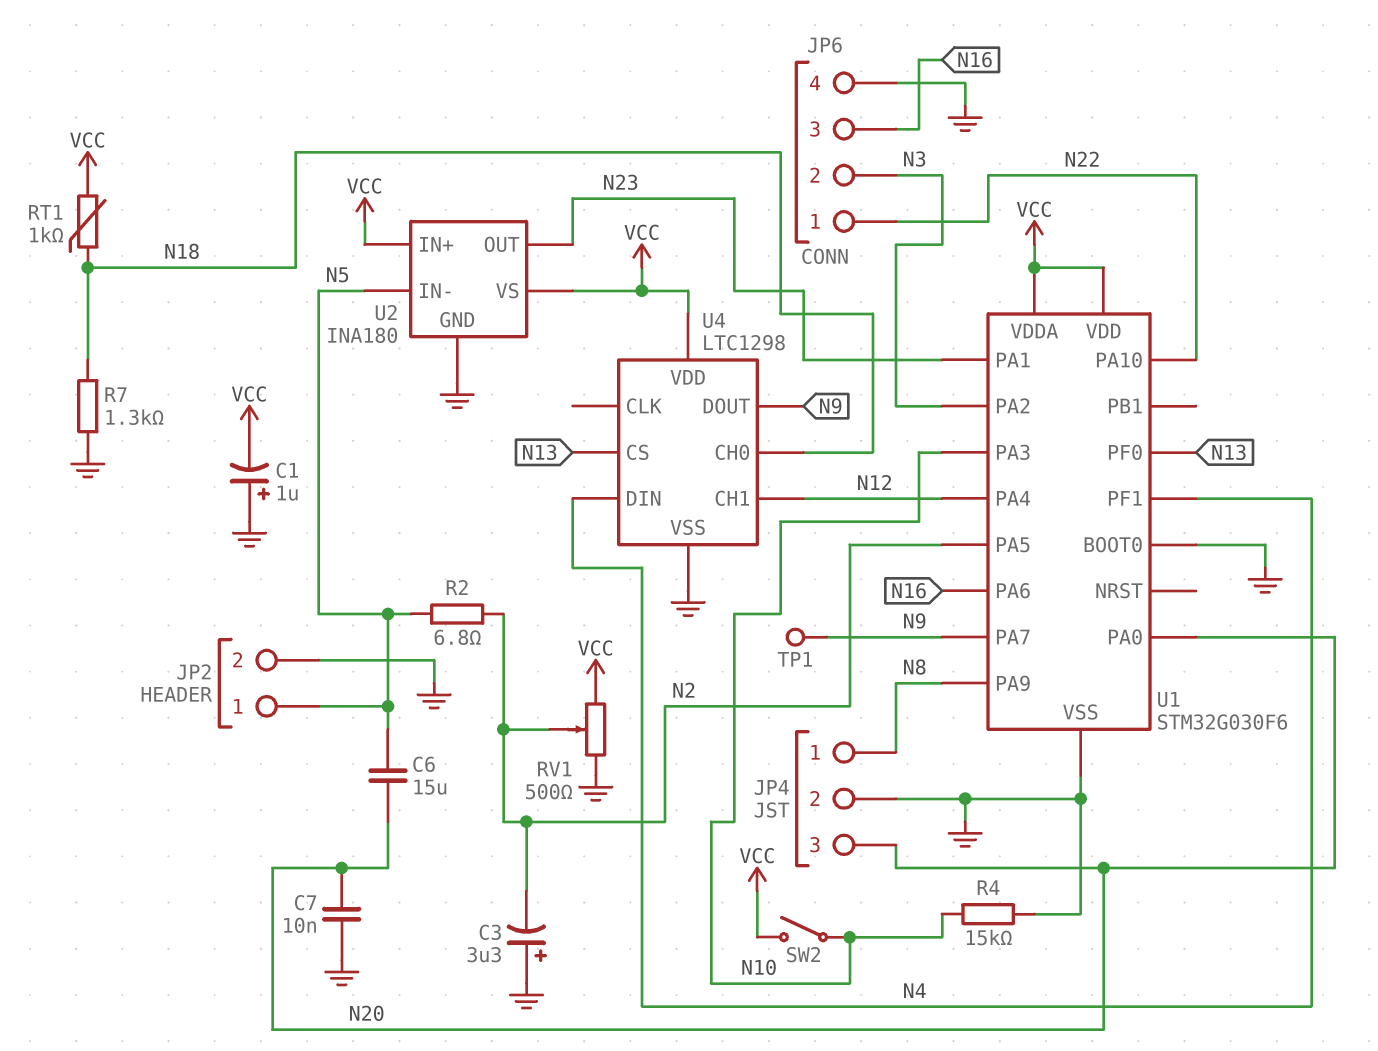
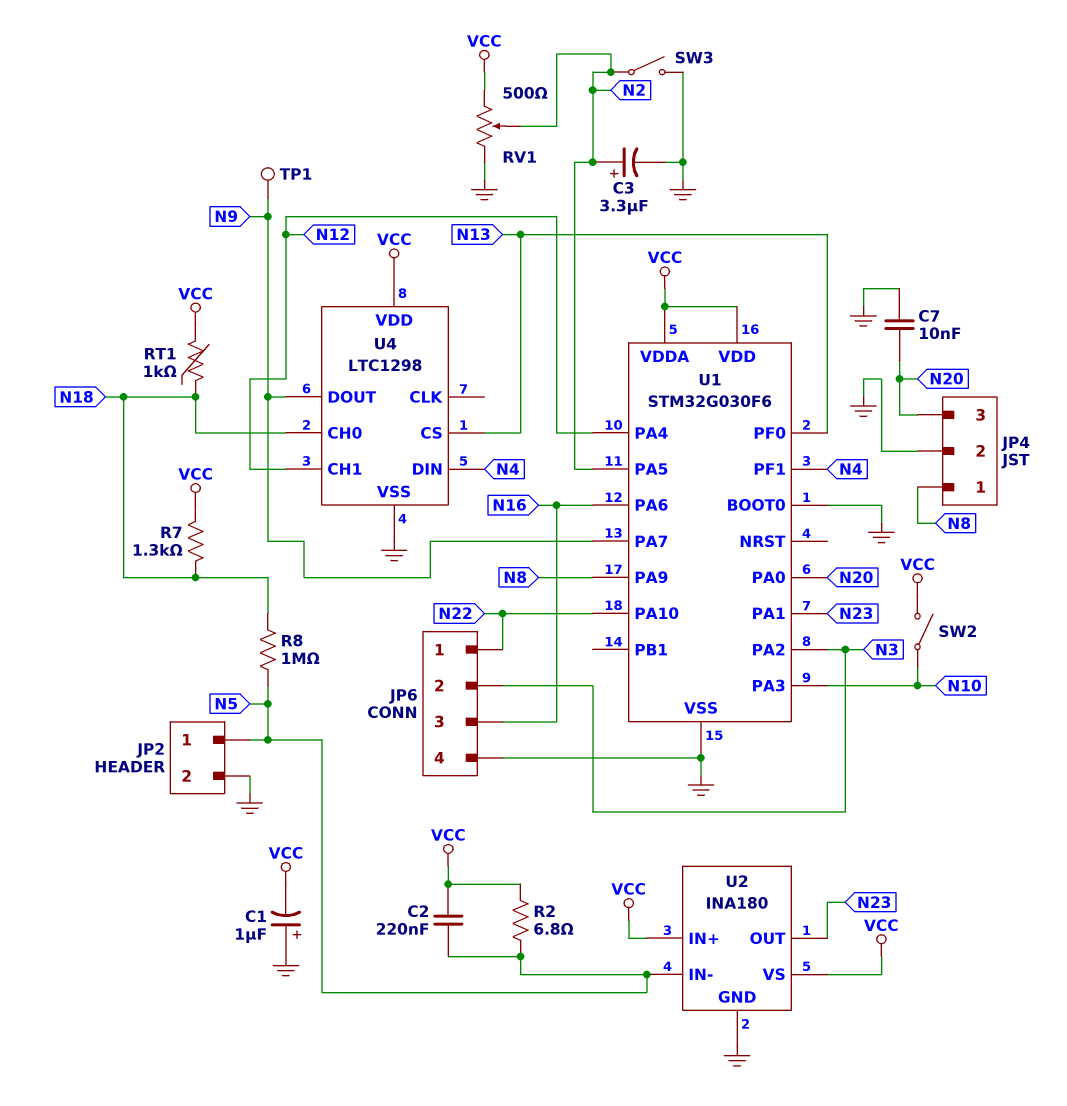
C2: none -> 220nF (N5, VCC)
C3: 3.3uF (plus GND, minus N2) -> 3.3uF (plus N2, minus GND)
C6: 15uF (N5, N20) -> none
R2: 6.8 (N2, N5) -> 6.8 (N5, VCC)
R4: 15k (GND, N10) -> none
R7: 1.3k (GND, N18) -> 1.3k (N18, VCC)
R8: none -> 1M (N5, N18)
SW3: none -> switch (GND, N2)

